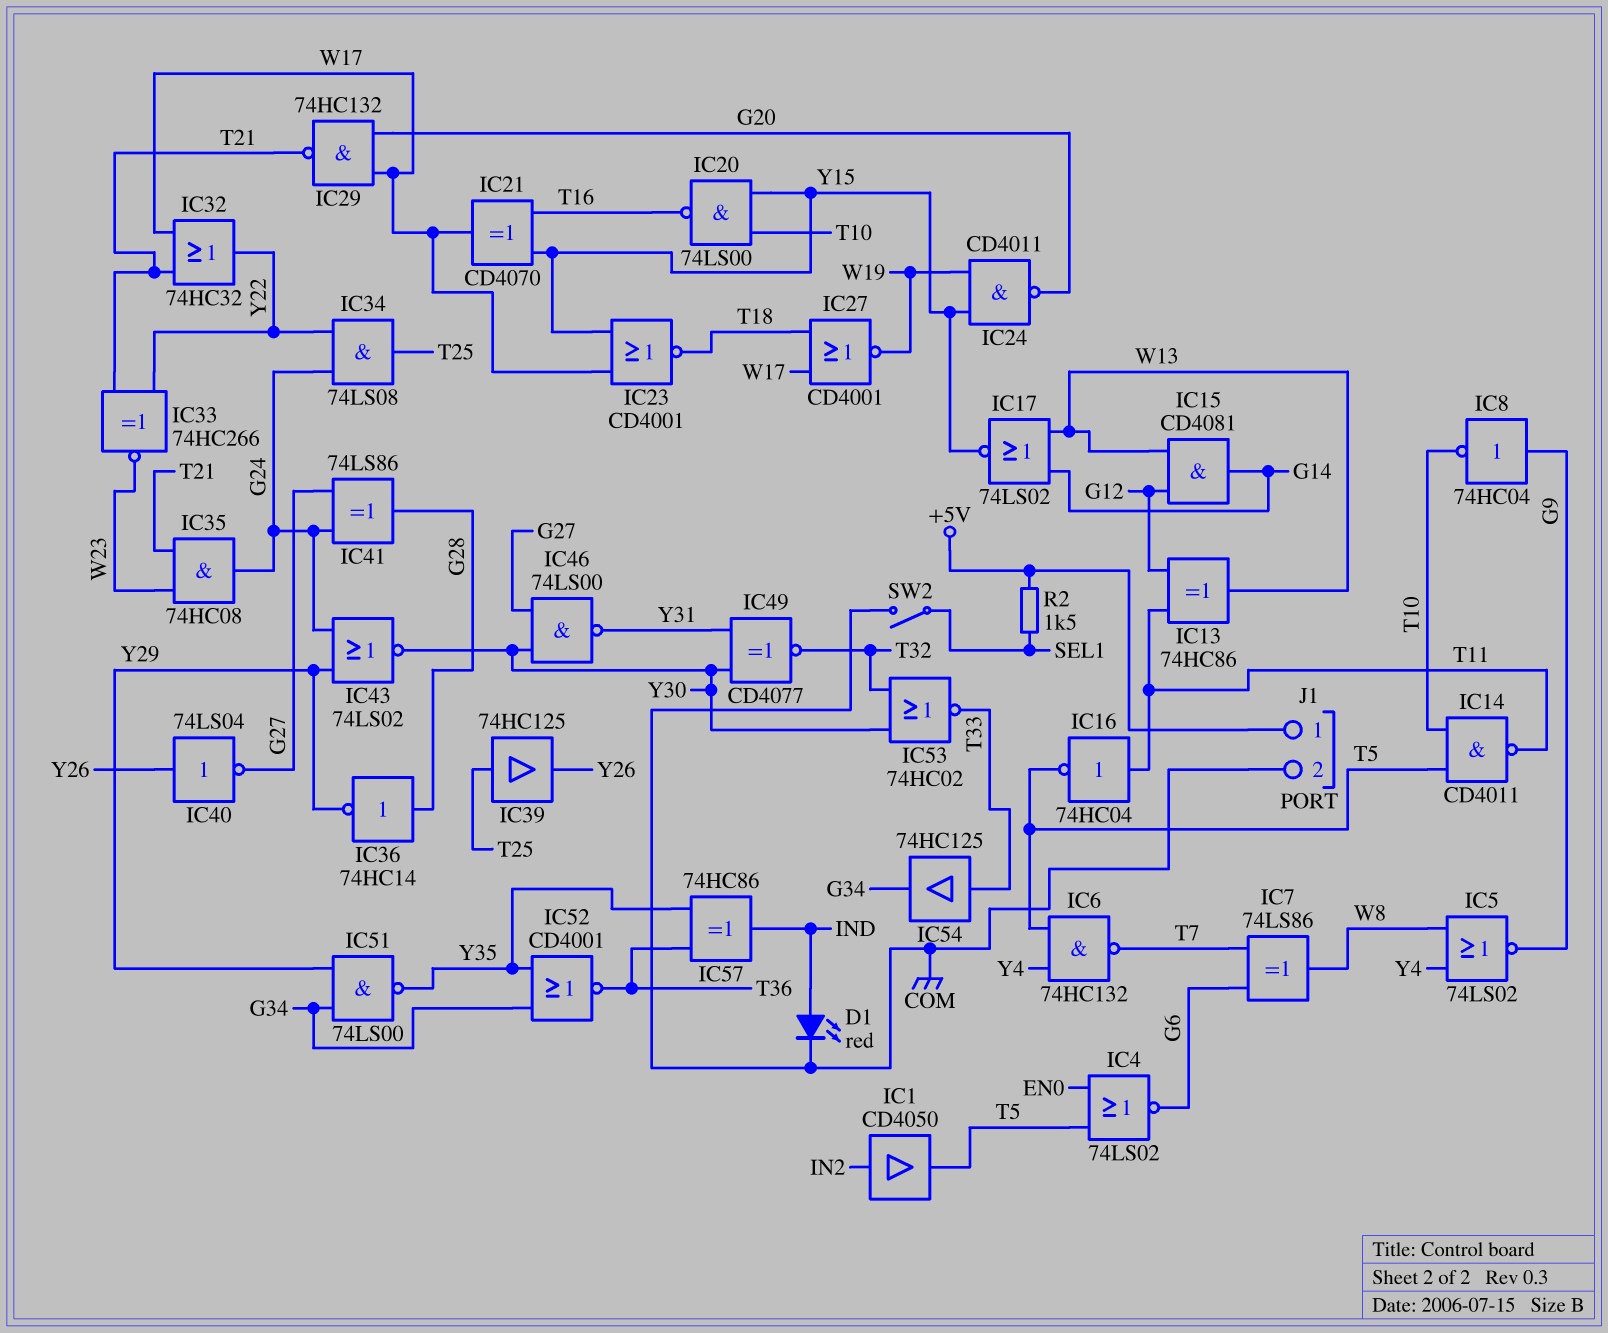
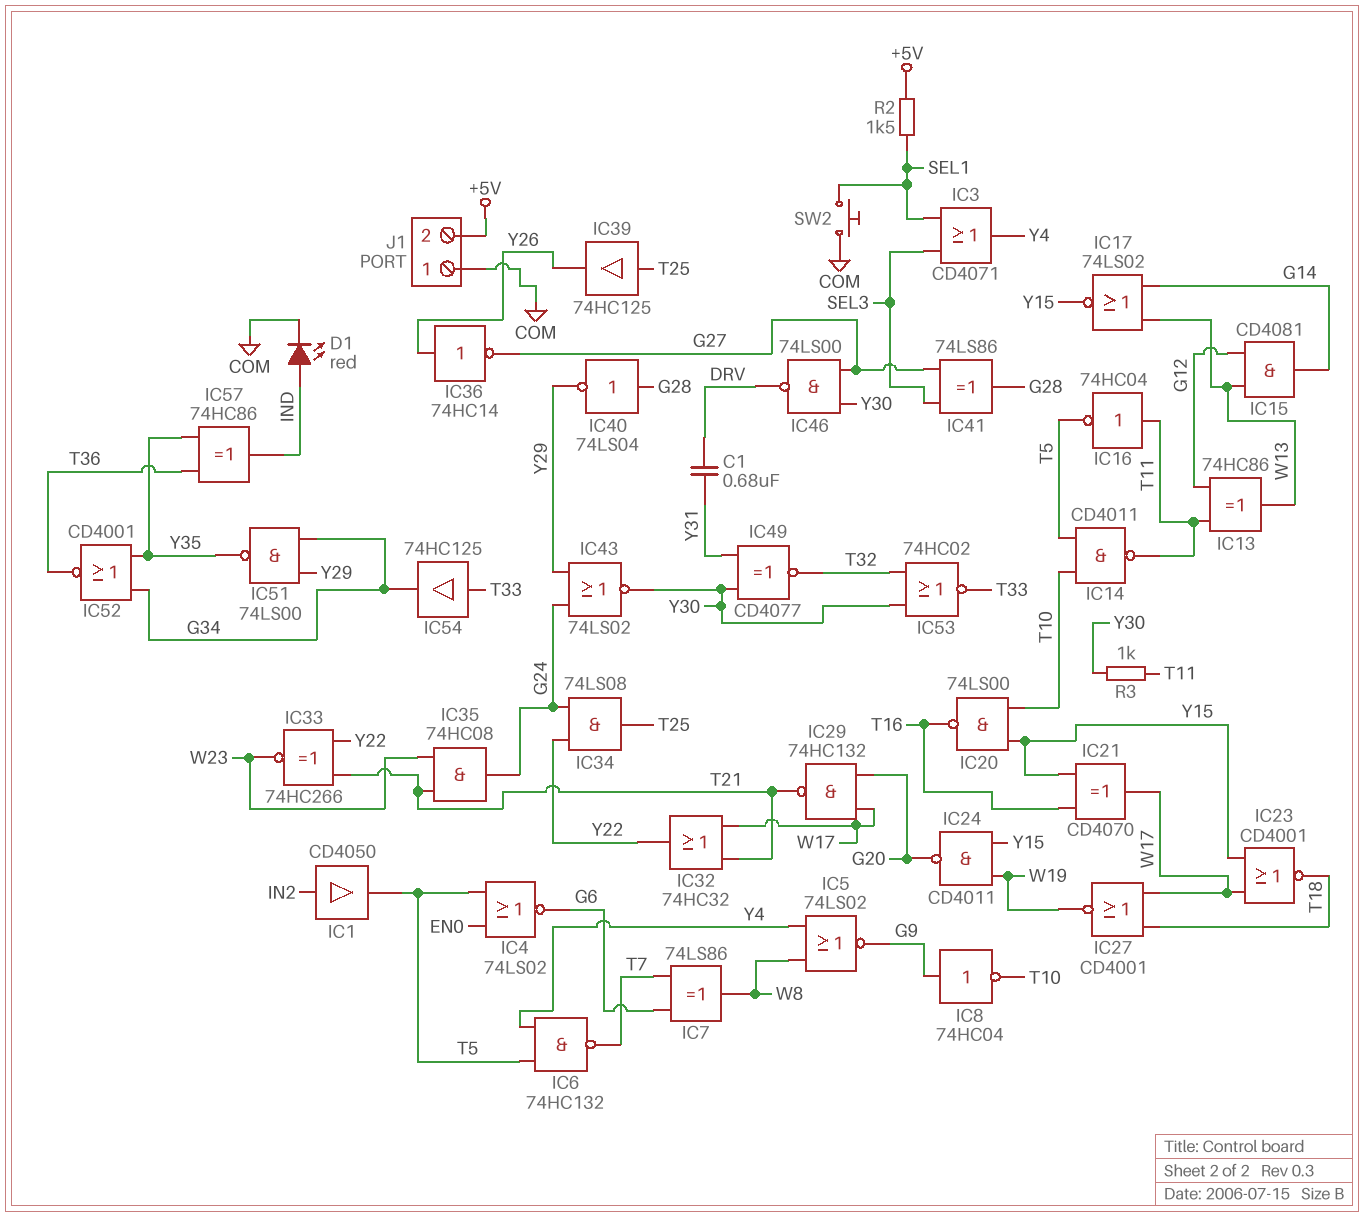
C1: none -> 680nF (DRV, Y31)
IC3: none -> OR CD4071 (in SEL1, in SEL3, out Y4)
IC36: NOT 74HC14 (in G28, out Y29) -> NOT 74HC14 (in Y26, out G27)
IC40: NOT 74LS04 (in Y26, out G27) -> NOT 74LS04 (in G28, out Y29)
IC41: XOR 74LS86 (in G24, in G27, out G28) -> XOR 74LS86 (in G27, in SEL3, out G28)
IC46: NAND 74LS00 (in G27, in Y30, out Y31) -> NAND 74LS00 (in G27, in Y30, out DRV)
J1 pin 1: +5V -> COM
J1 pin 2: COM -> +5V
R3: none -> 1k (T11, Y30)
SW2: switch (COM, SEL1) -> button (COM, SEL1)

